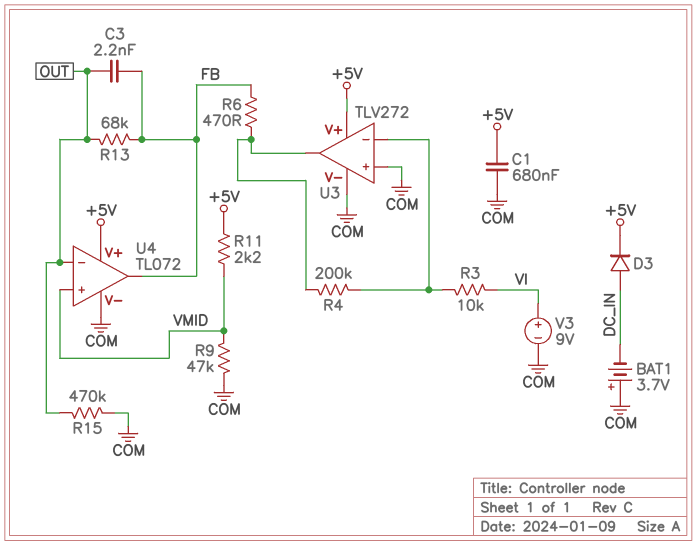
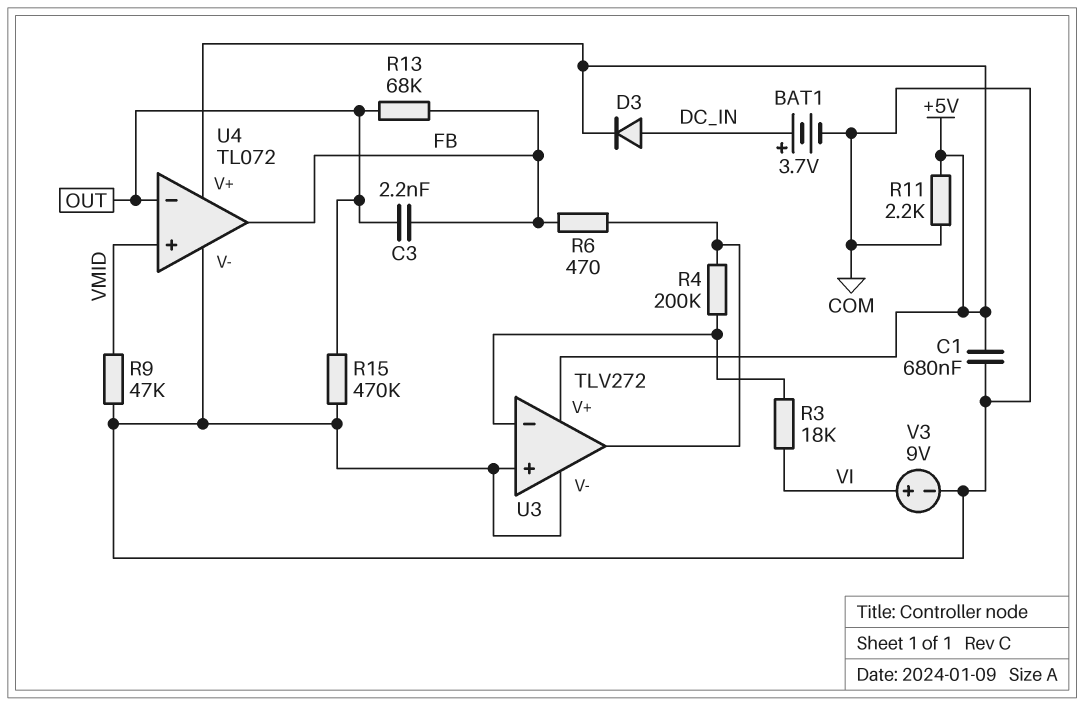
BAT1: 3.7V (plus COM, minus DC_IN) -> 3.7V (plus DC_IN, minus COM)
R3: 10k (U3/in-, VI) -> 18k (U3/in-, VI)
R11: 2.2k (+5V, VMID) -> 2.2k (+5V, COM)

